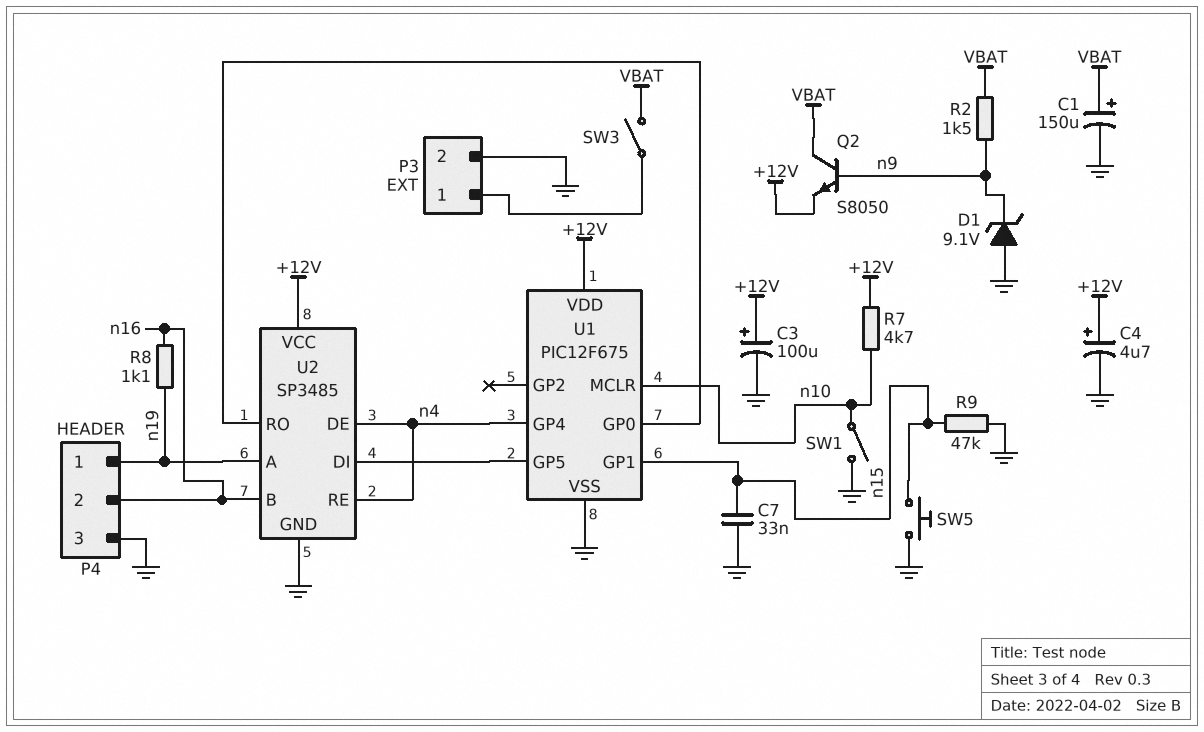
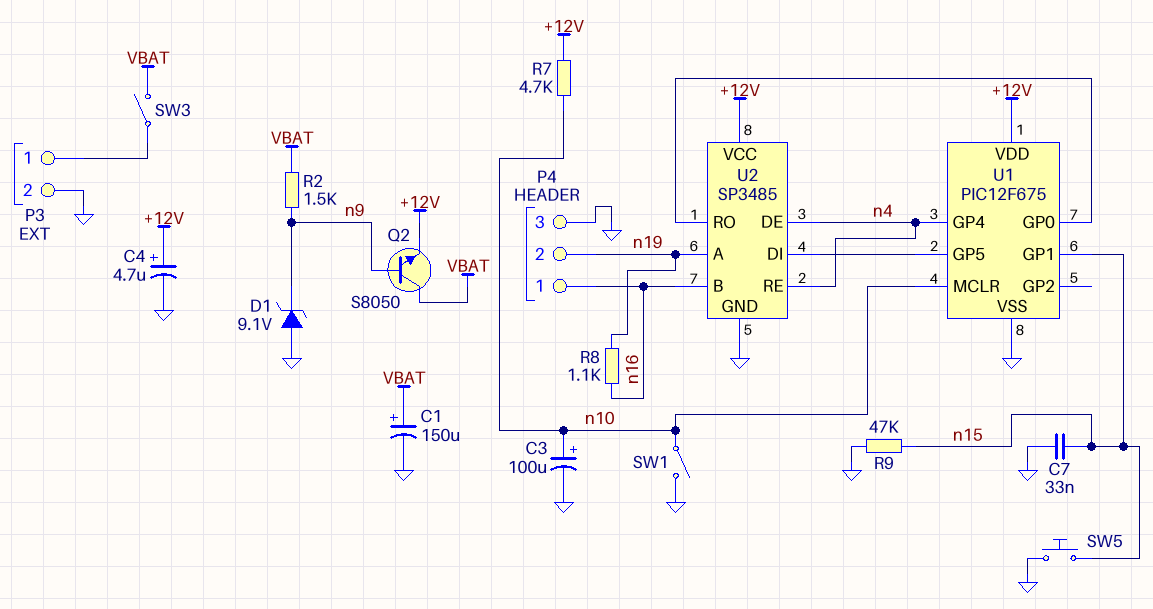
C3: 100uF (plus +12V, minus GND) -> 100uF (plus n10, minus GND)
P4 pin 1: n19 -> n16
P4 pin 2: n16 -> n19

